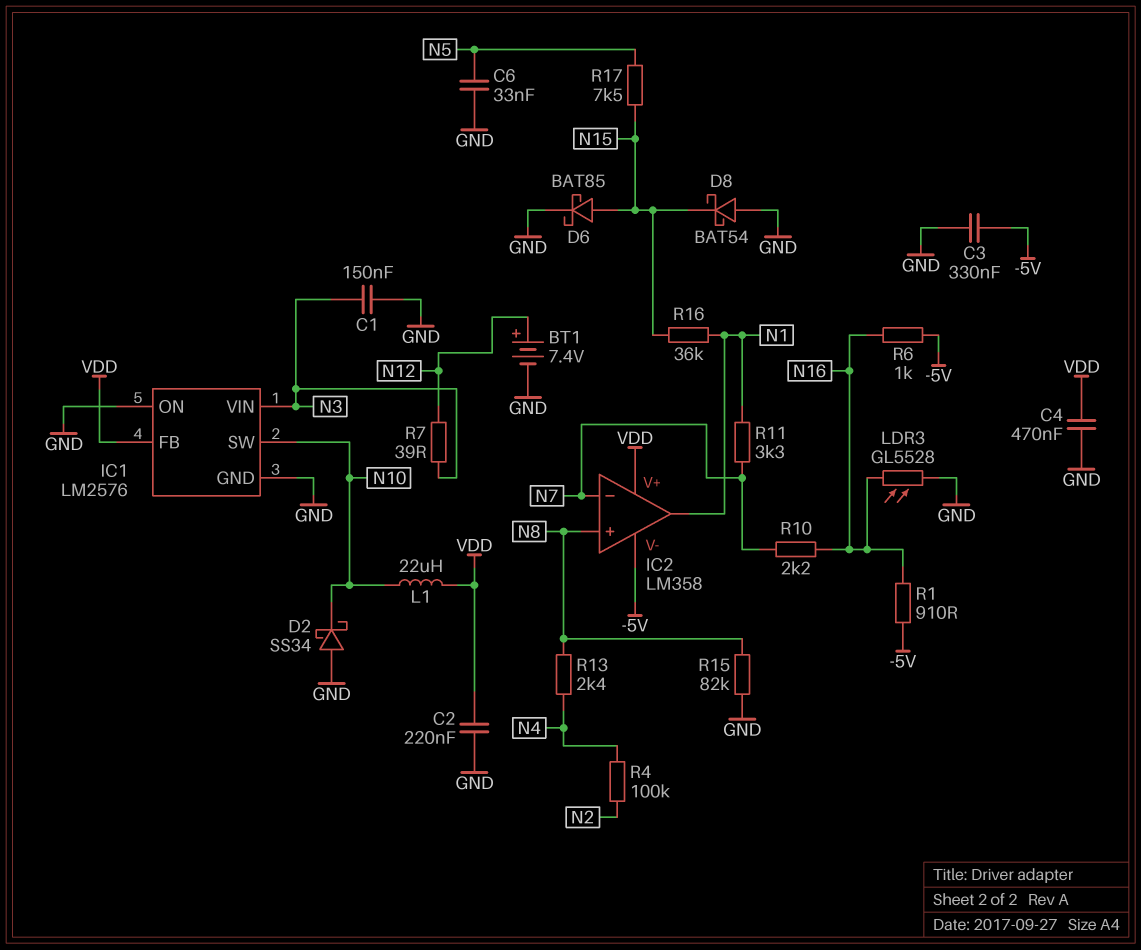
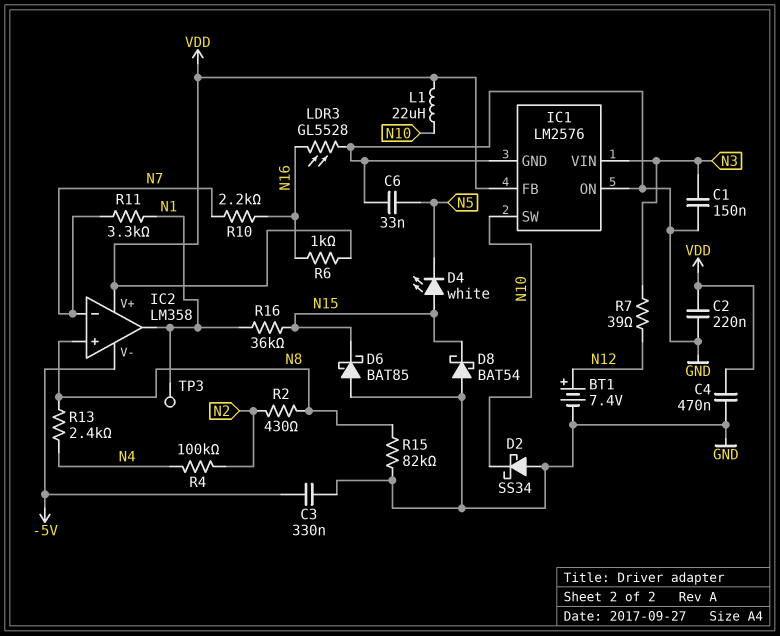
D4: none -> LED white (A N15, K N5)
D6: schottky BAT85 (A N15, K GND) -> schottky BAT85 (A GND, K N15)
R1: 910 (-5V, N16) -> none
R2: none -> 430 (N2, N8)
R6: 1k (-5V, N16) -> 1k (N16, VDD)
R17: 7.5k (N5, N15) -> none
TP3: none -> test point (N1)

